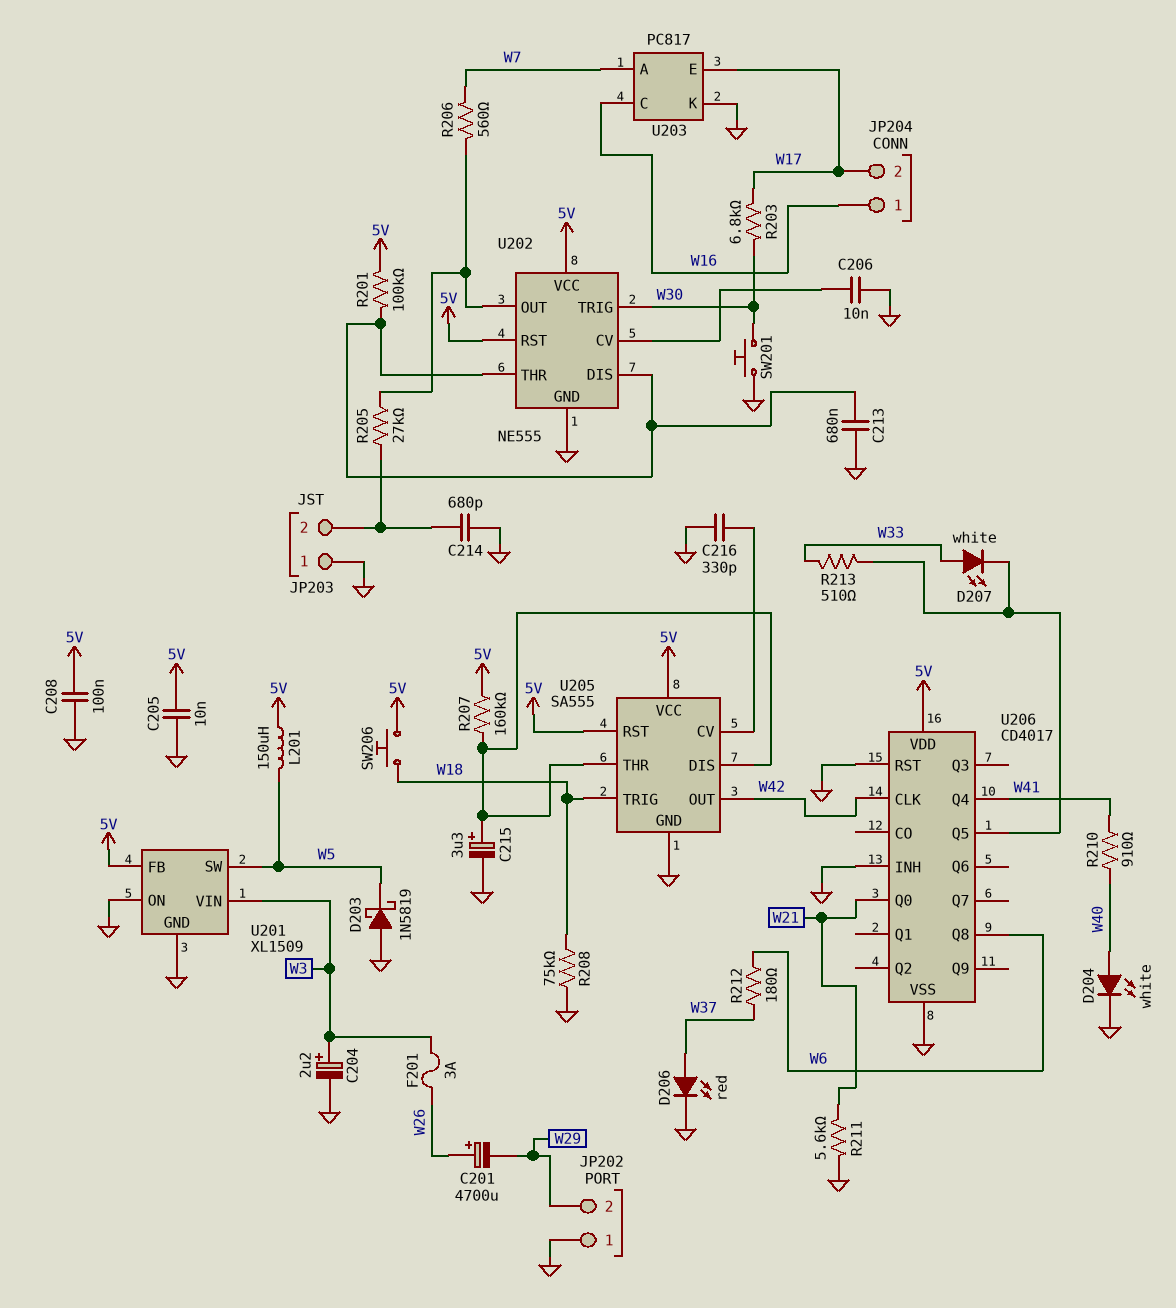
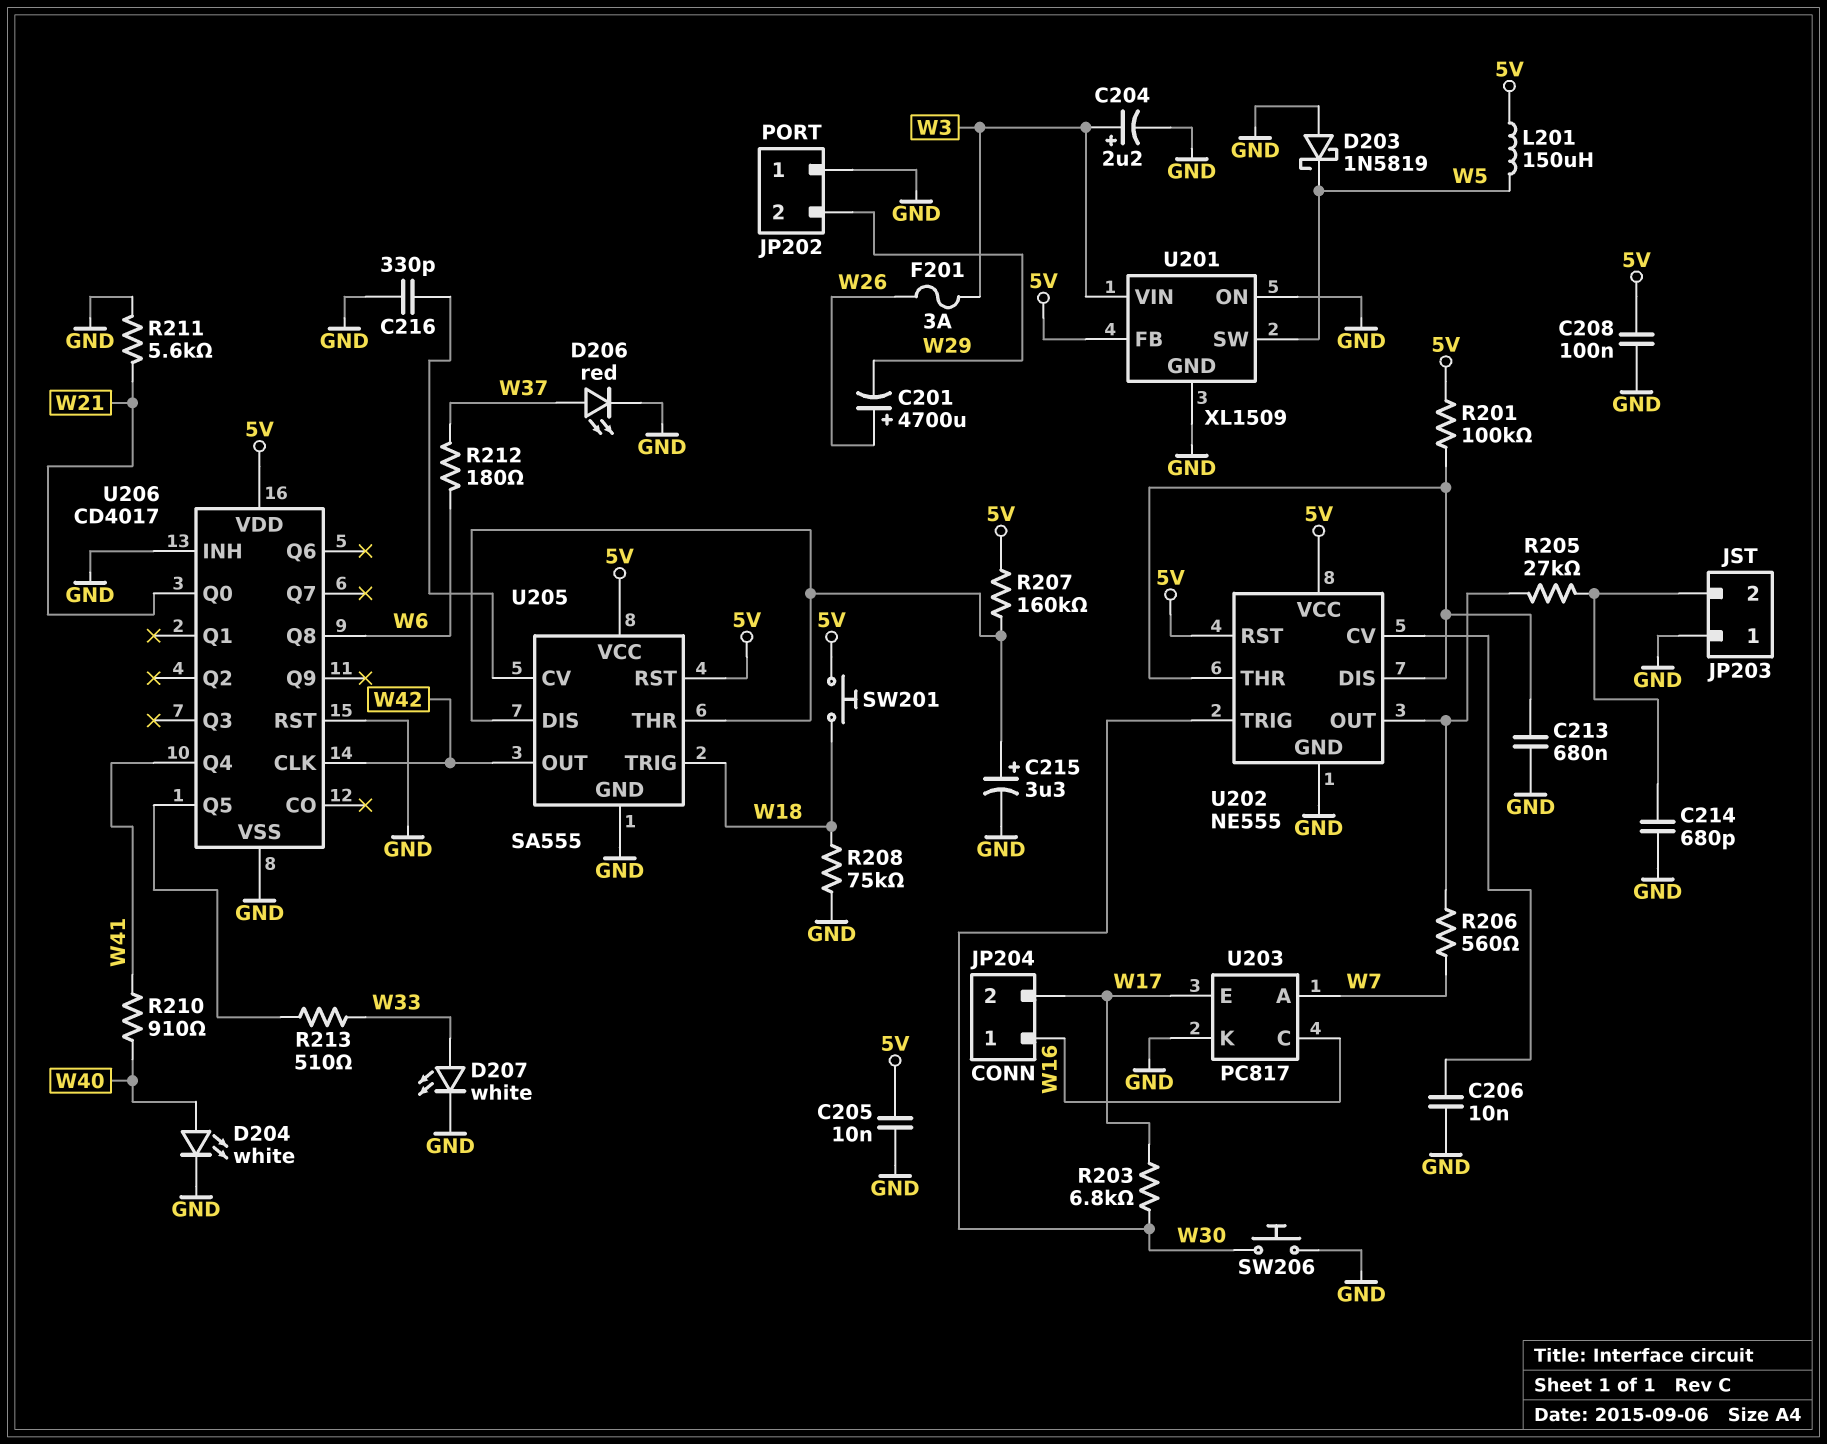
D207: LED white (A W33, K U206/Q5) -> LED white (A W33, K GND)
SW201: button (GND, W30) -> button (5V, W18)
SW206: button (5V, W18) -> button (GND, W30)

